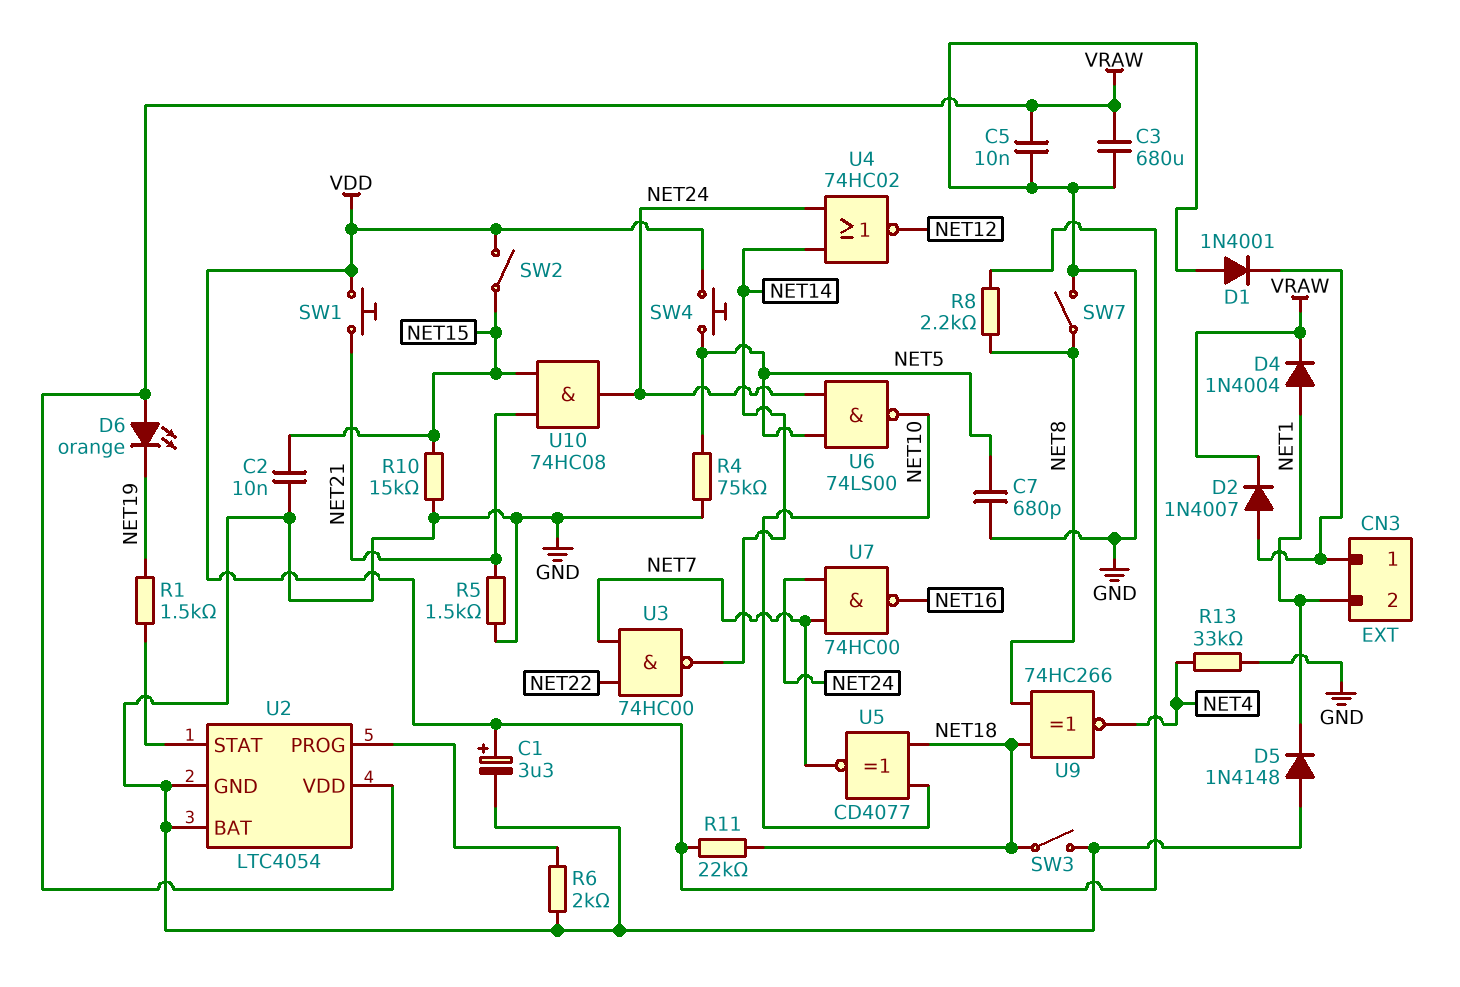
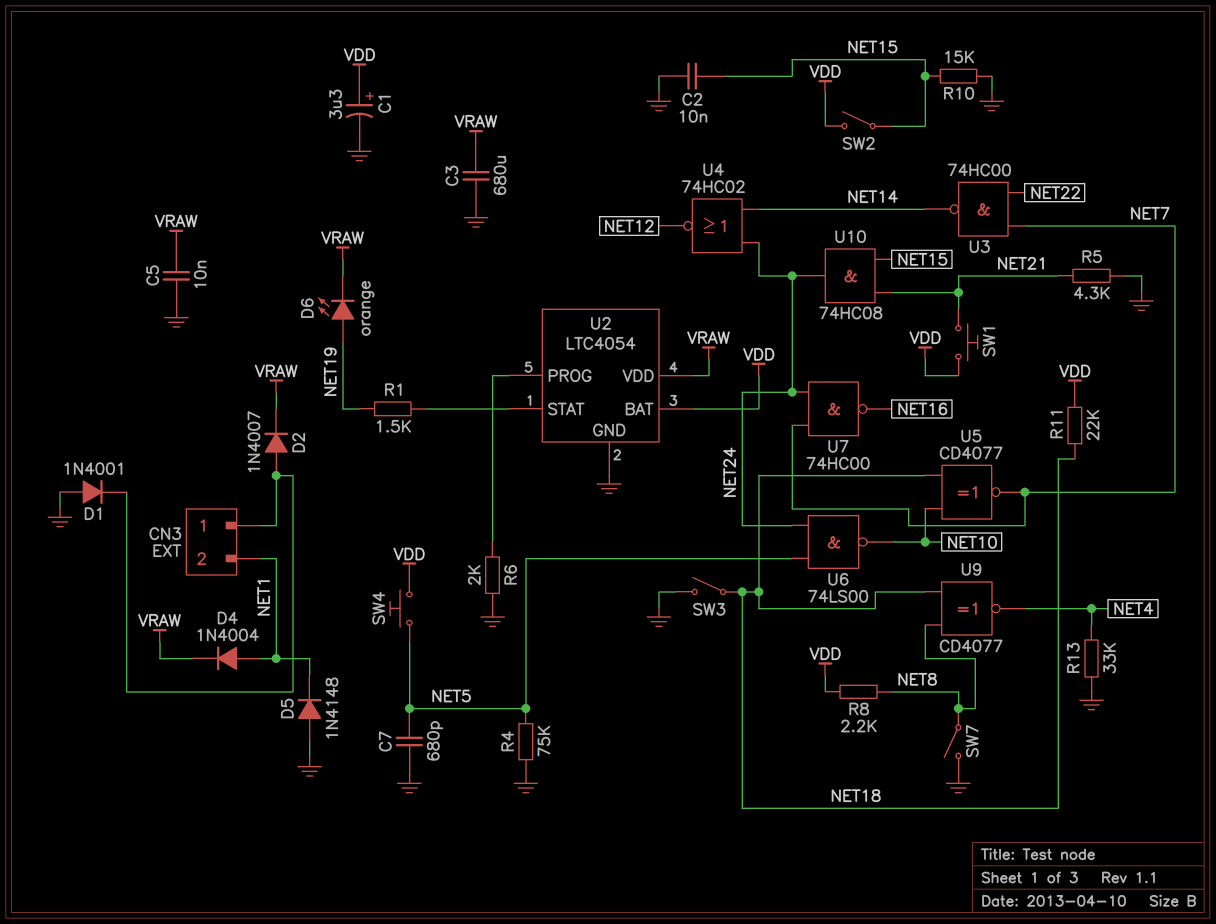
D6: LED orange (A VRAW, K NET19) -> LED orange (A NET19, K VRAW)
R5: 1.5k (GND, NET21) -> 4.3k (GND, NET21)
U2 pin BAT: GND -> VDD
U9: XNOR 74HC266 (in NET8, in NET18, out NET4) -> XNOR CD4077 (in NET8, in NET18, out NET4)

